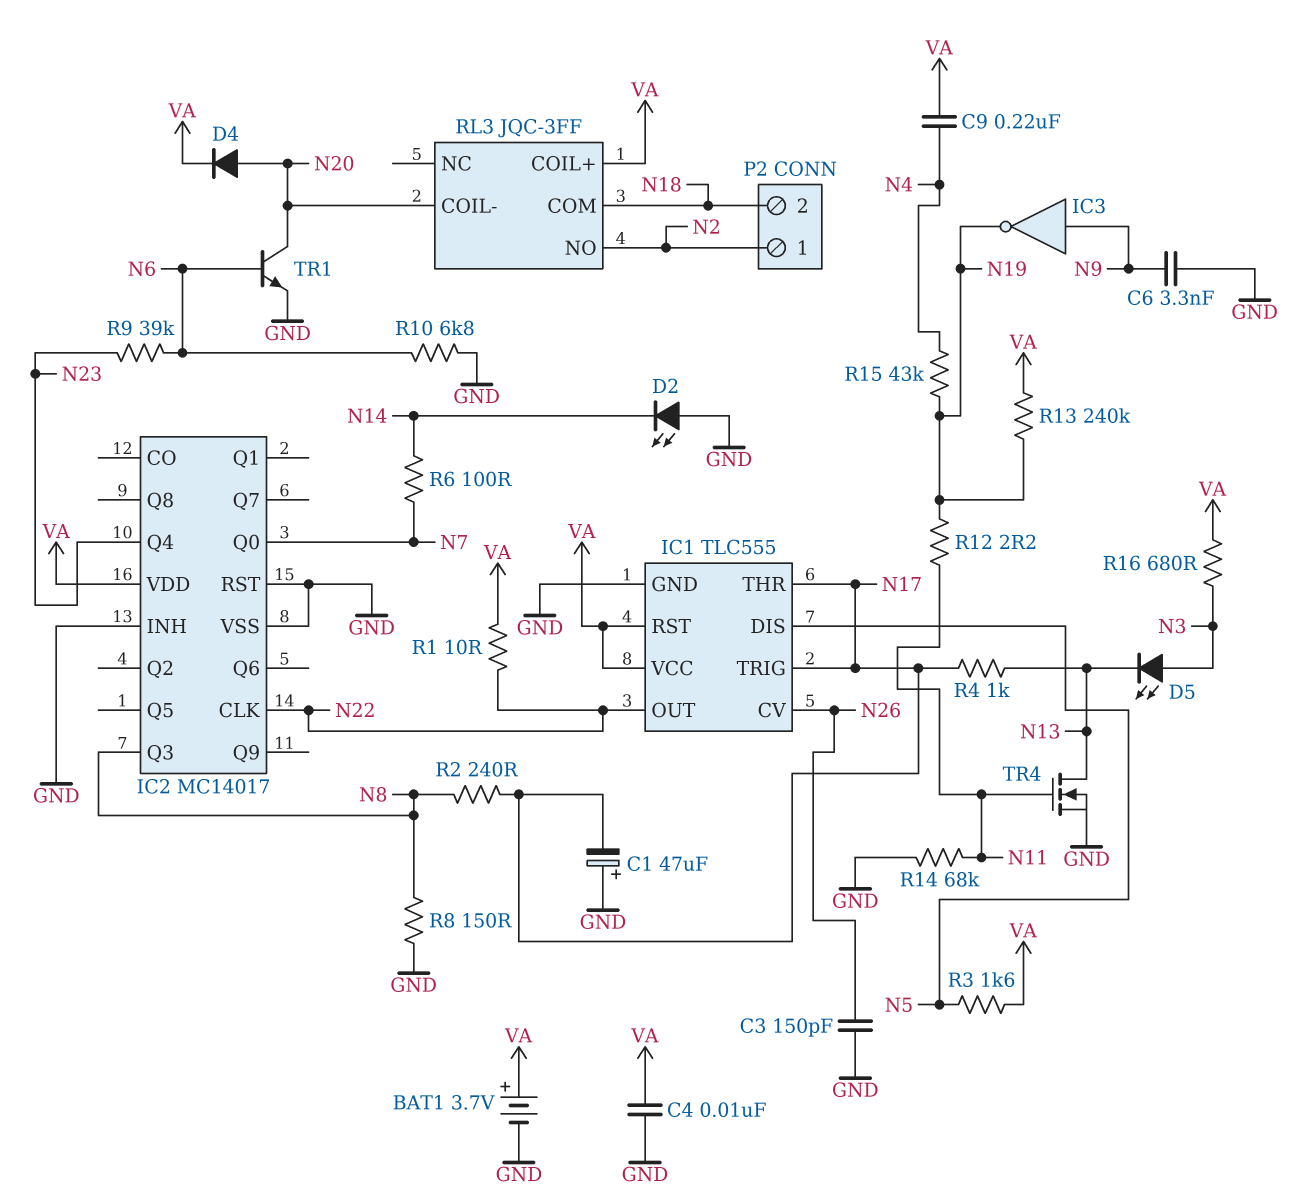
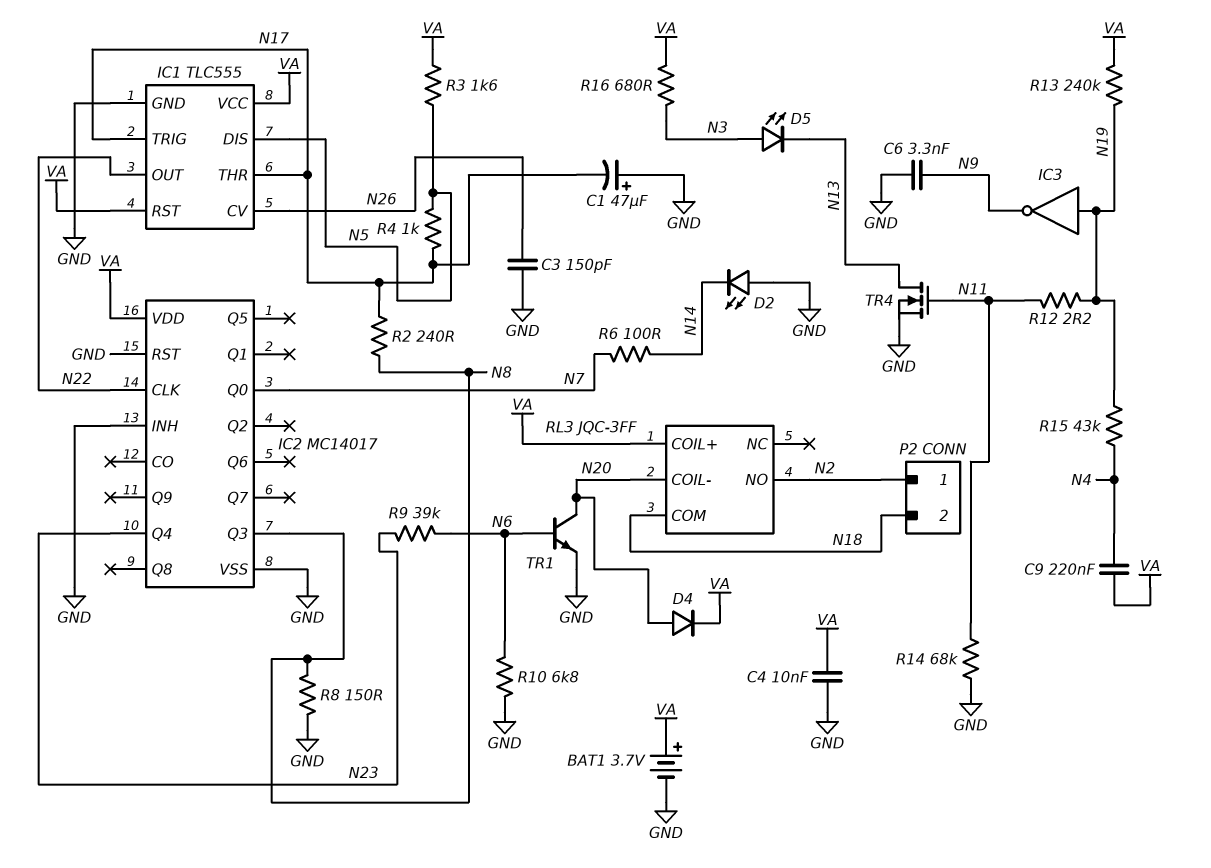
IC3: NOT (in N9, out N19) -> NOT (in N19, out N9)
R1: 10 (N22, VA) -> none
R4: 1k (N13, N17) -> 1k (N5, N17)

